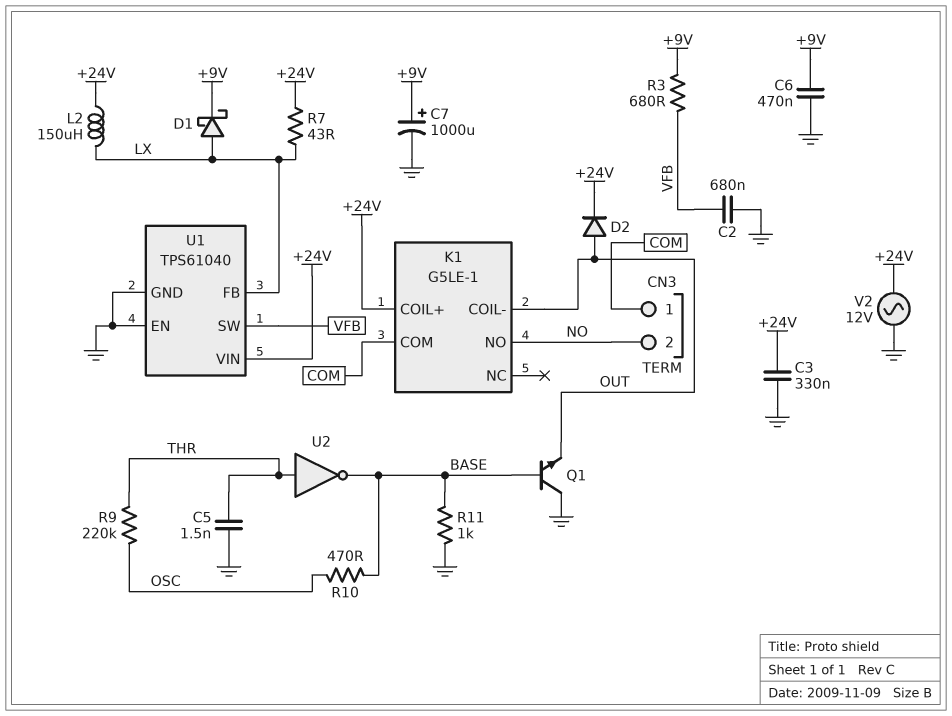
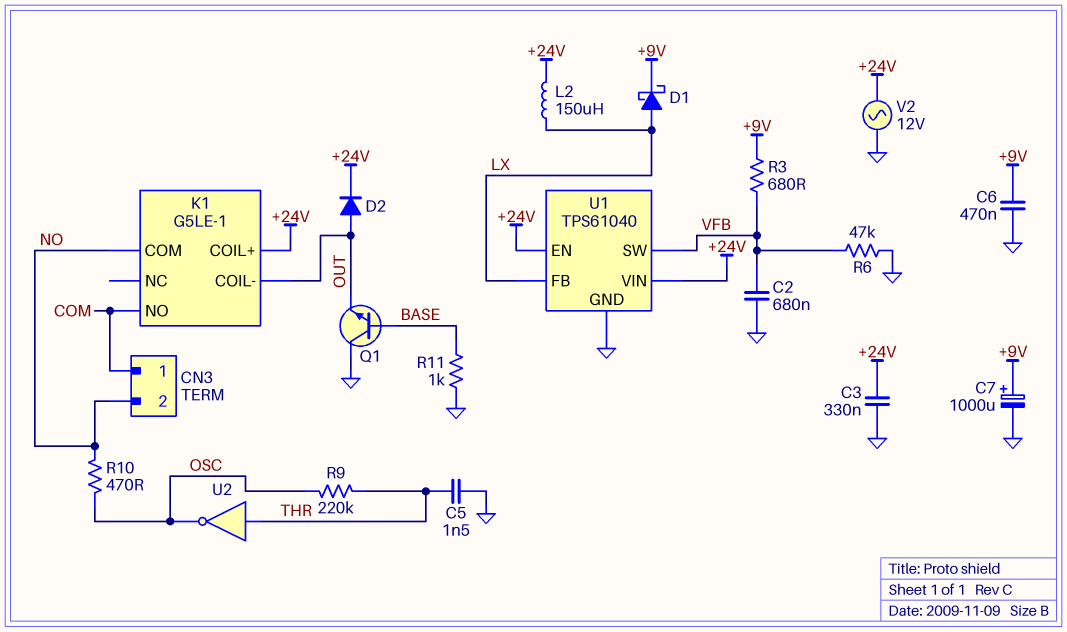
K1 pin COM: COM -> NO
K1 pin NO: NO -> COM
R6: none -> 47k (GND, VFB)
R7: 43 (+24V, LX) -> none
R10: 470 (BASE, OSC) -> 470 (NO, OSC)
U1 pin EN: GND -> +24V
U2: NOT (in THR, out BASE) -> NOT (in THR, out OSC)

